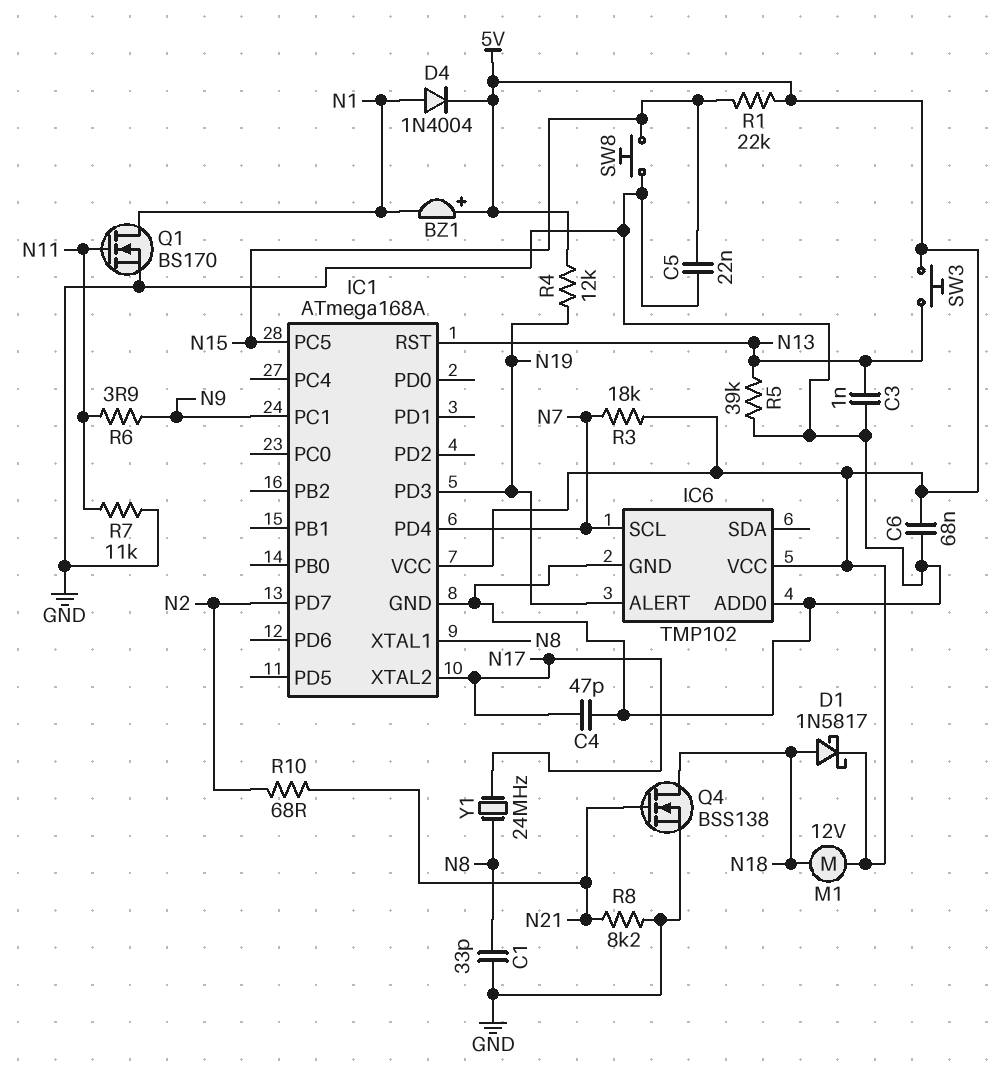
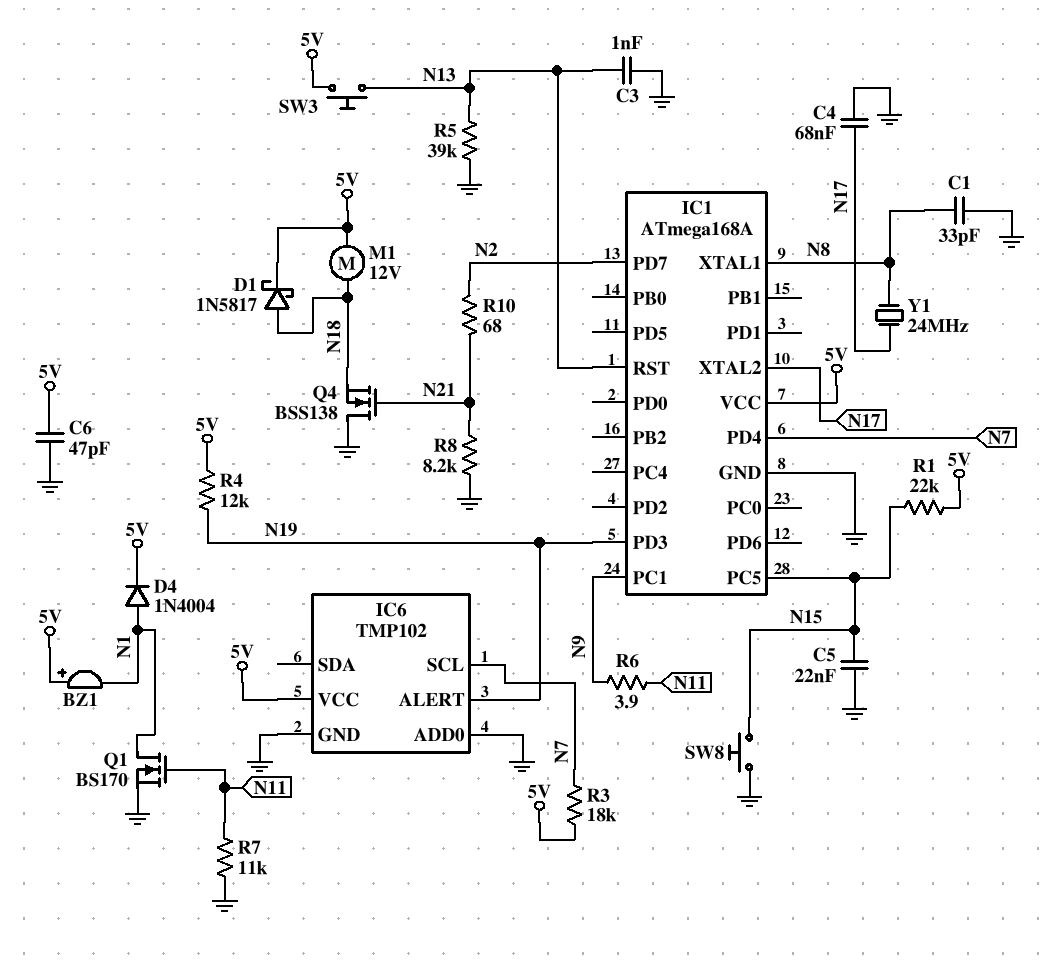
C4: 47pF (GND, N17) -> 68nF (GND, N17)
C6: 68nF (5V, GND) -> 47pF (5V, GND)
Q4: NMOS BSS138 (G N21, D N18, S GND) -> NMOS BSS138 (G N21, D GND, S N18)

